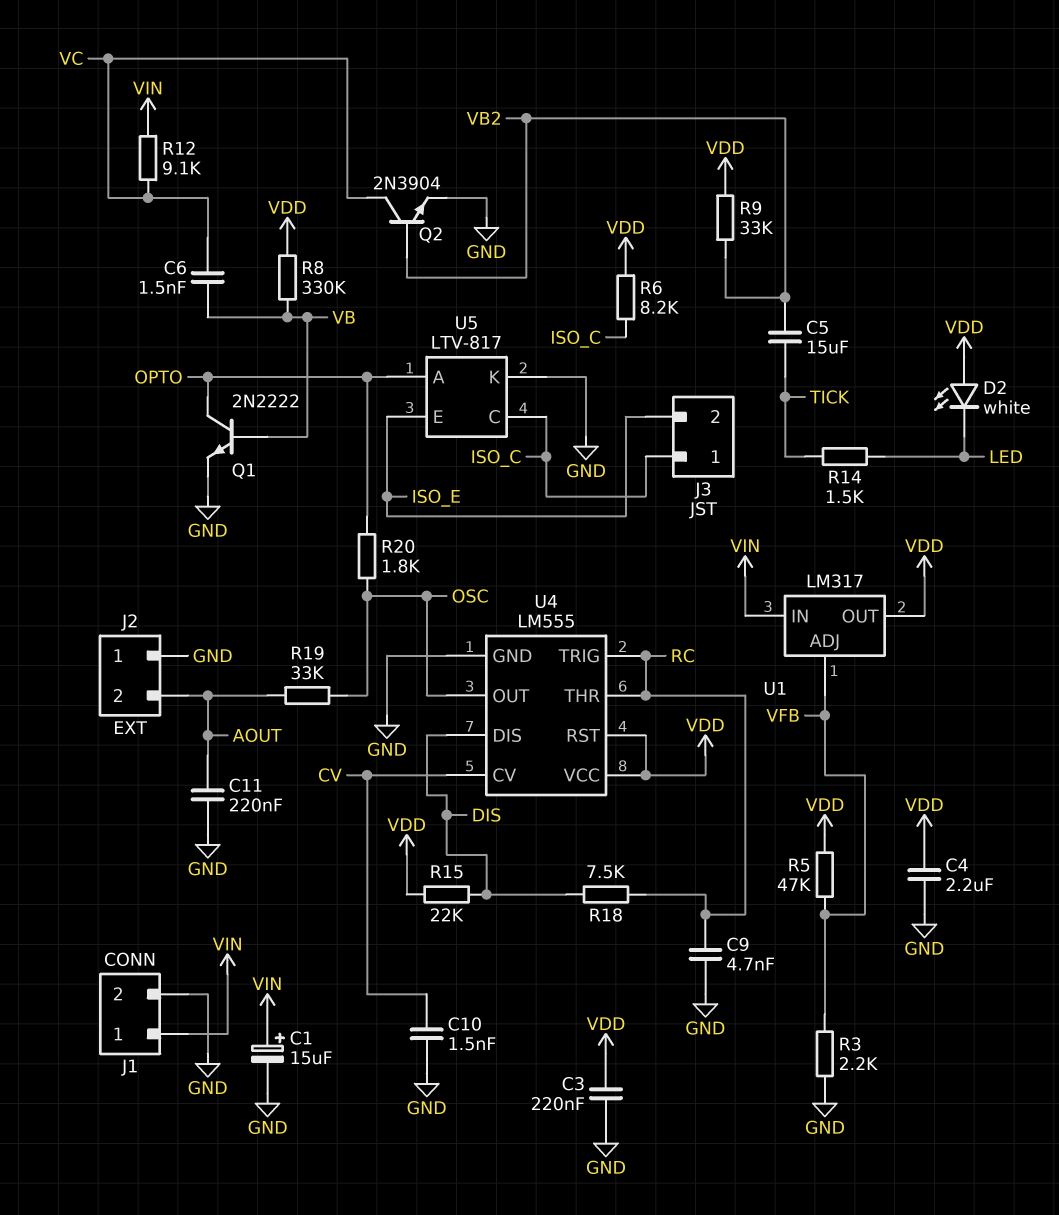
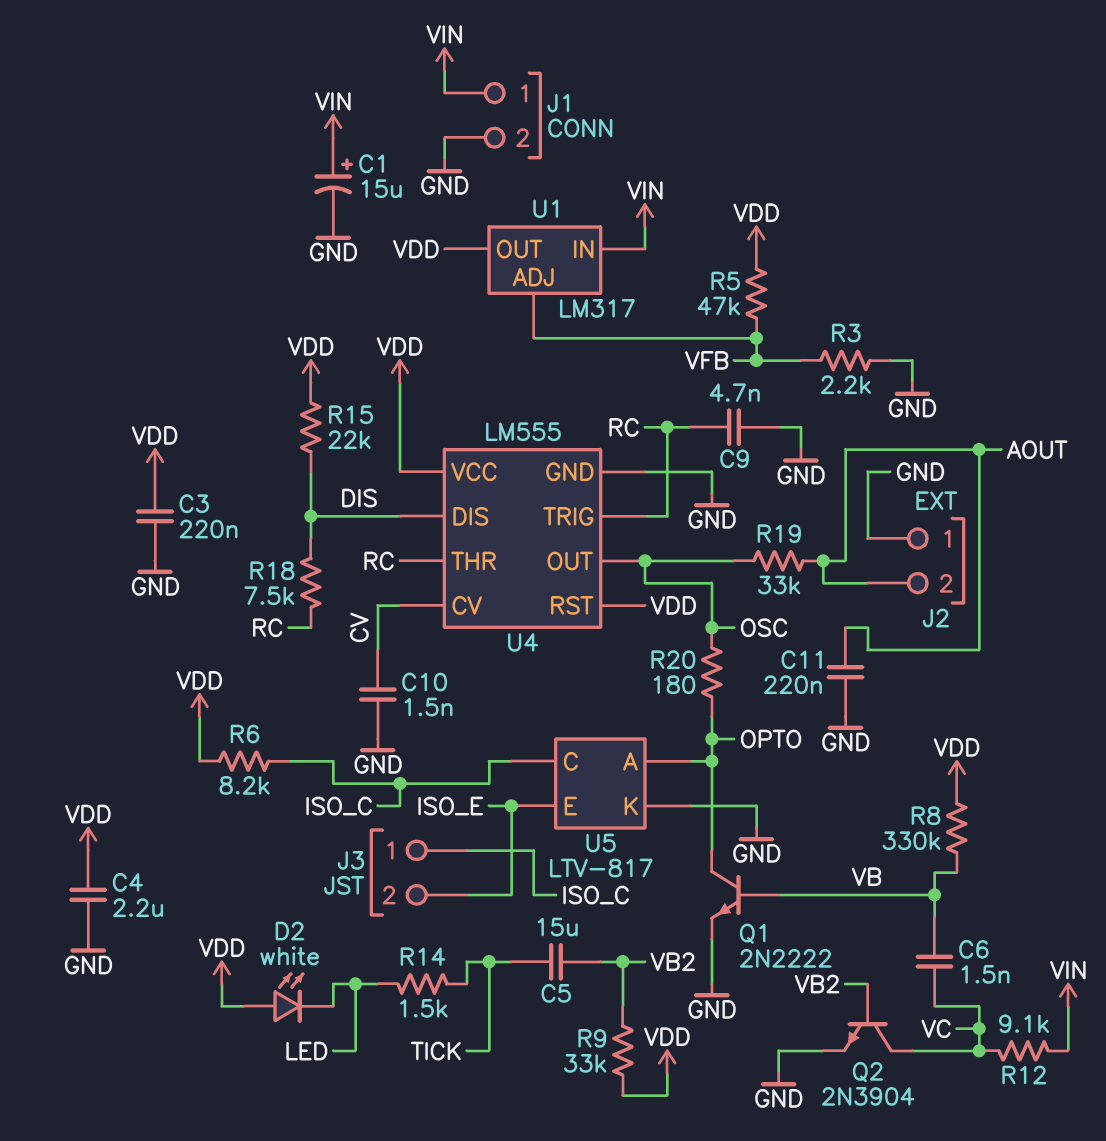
R20: 1.8k (OPTO, OSC) -> 180 (OPTO, OSC)

